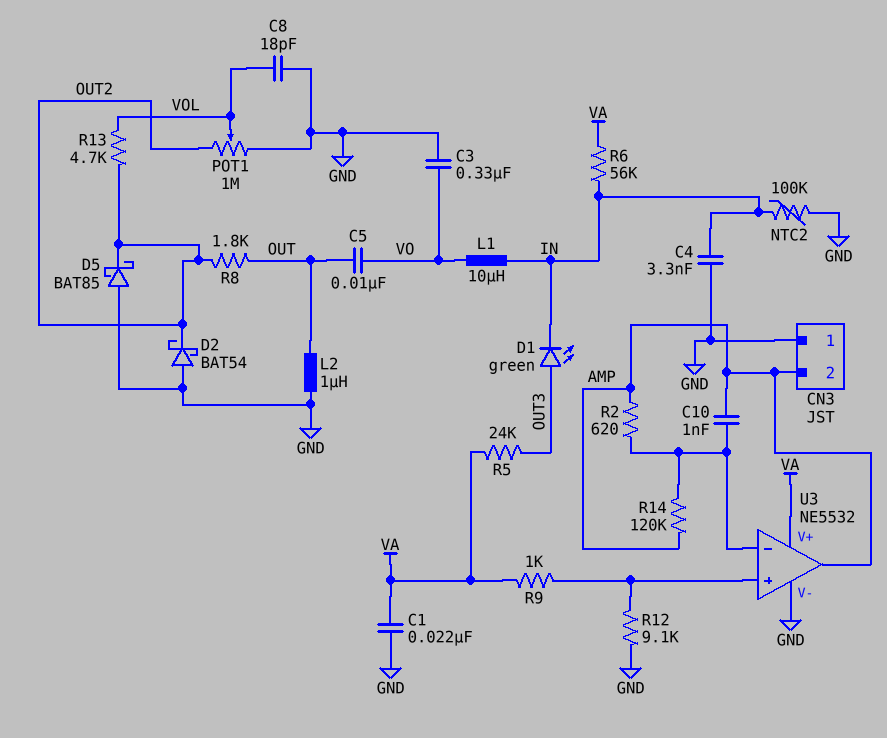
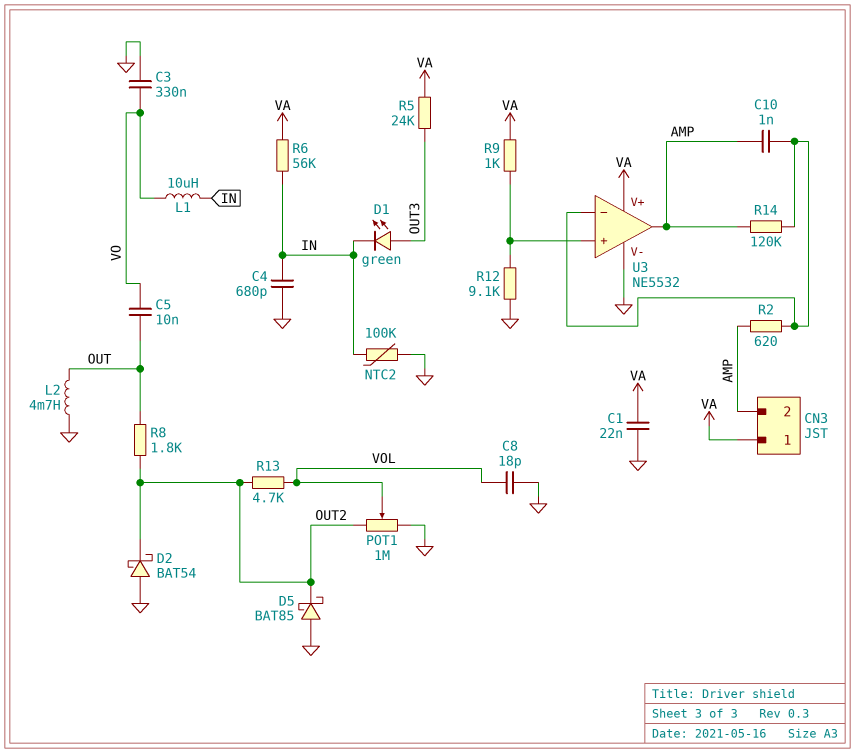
C4: 3.3nF (GND, IN) -> 680pF (GND, IN)
CN3 pin 1: GND -> VA
L2: 1uH (GND, OUT) -> 4.7mH (GND, OUT)

